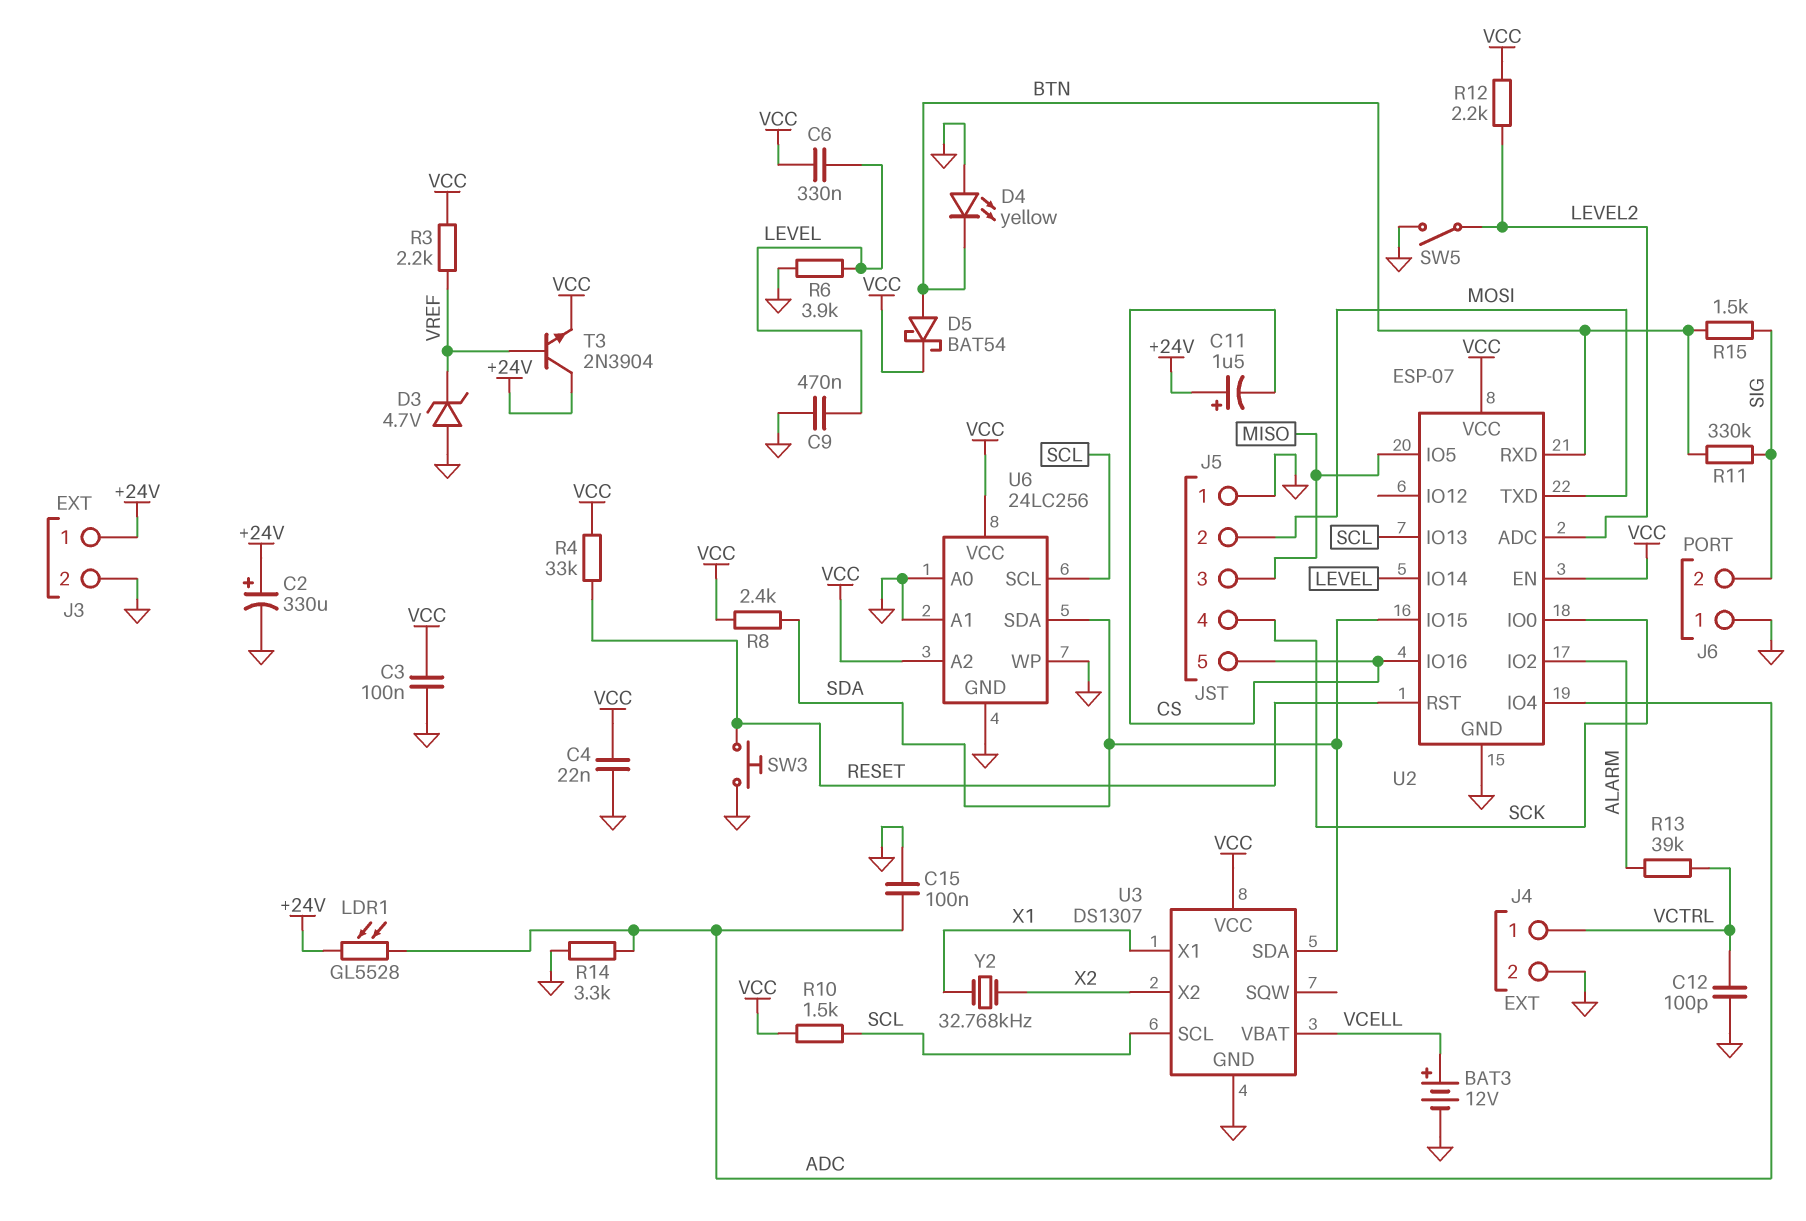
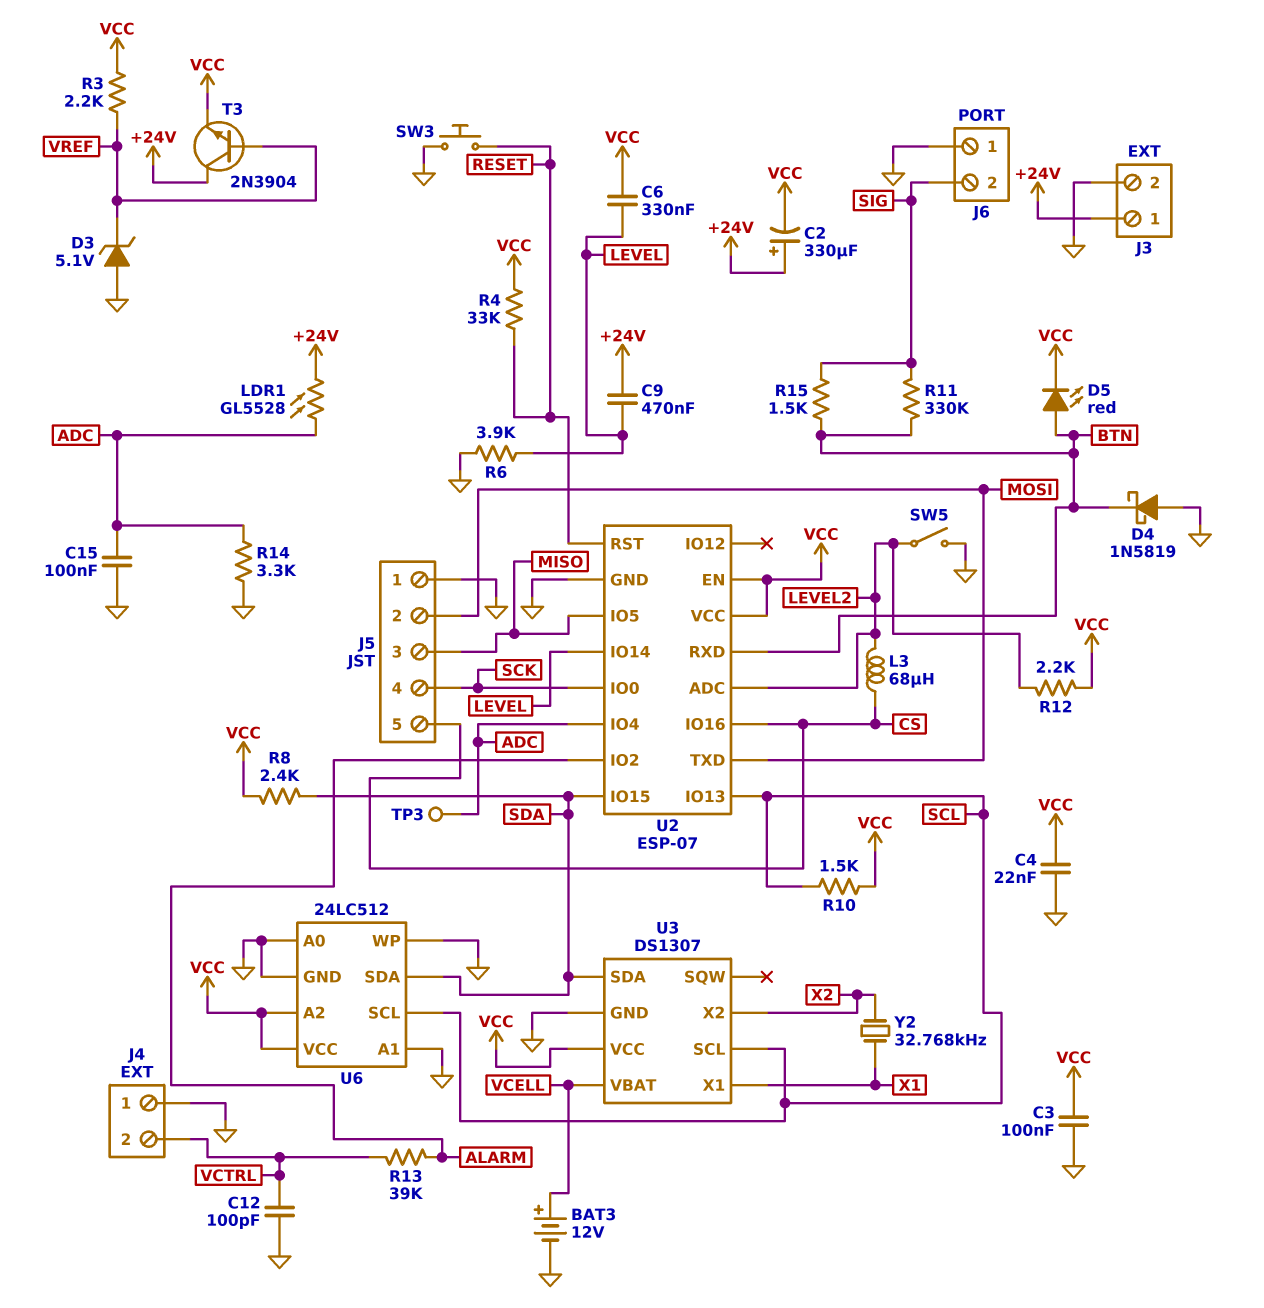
C2: 330uF (plus +24V, minus GND) -> 330uF (plus +24V, minus VCC)
C9: 470nF (GND, LEVEL) -> 470nF (+24V, LEVEL)
C11: 1.5uF (plus +24V, minus CS) -> none
D3: zener 4.7V (A GND, K VREF) -> zener 5.1V (A GND, K VREF)
D4: LED yellow (A GND, K BTN) -> schottky 1N5819 (A GND, K BTN)
D5: schottky BAT54 (A BTN, K VCC) -> LED red (A BTN, K VCC)
J4 pin 1: VCTRL -> GND
J4 pin 2: GND -> VCTRL
L3: none -> 68uH (CS, LEVEL2)
TP3: none -> test point (ADC)
U6: 24LC256 -> 24LC512

